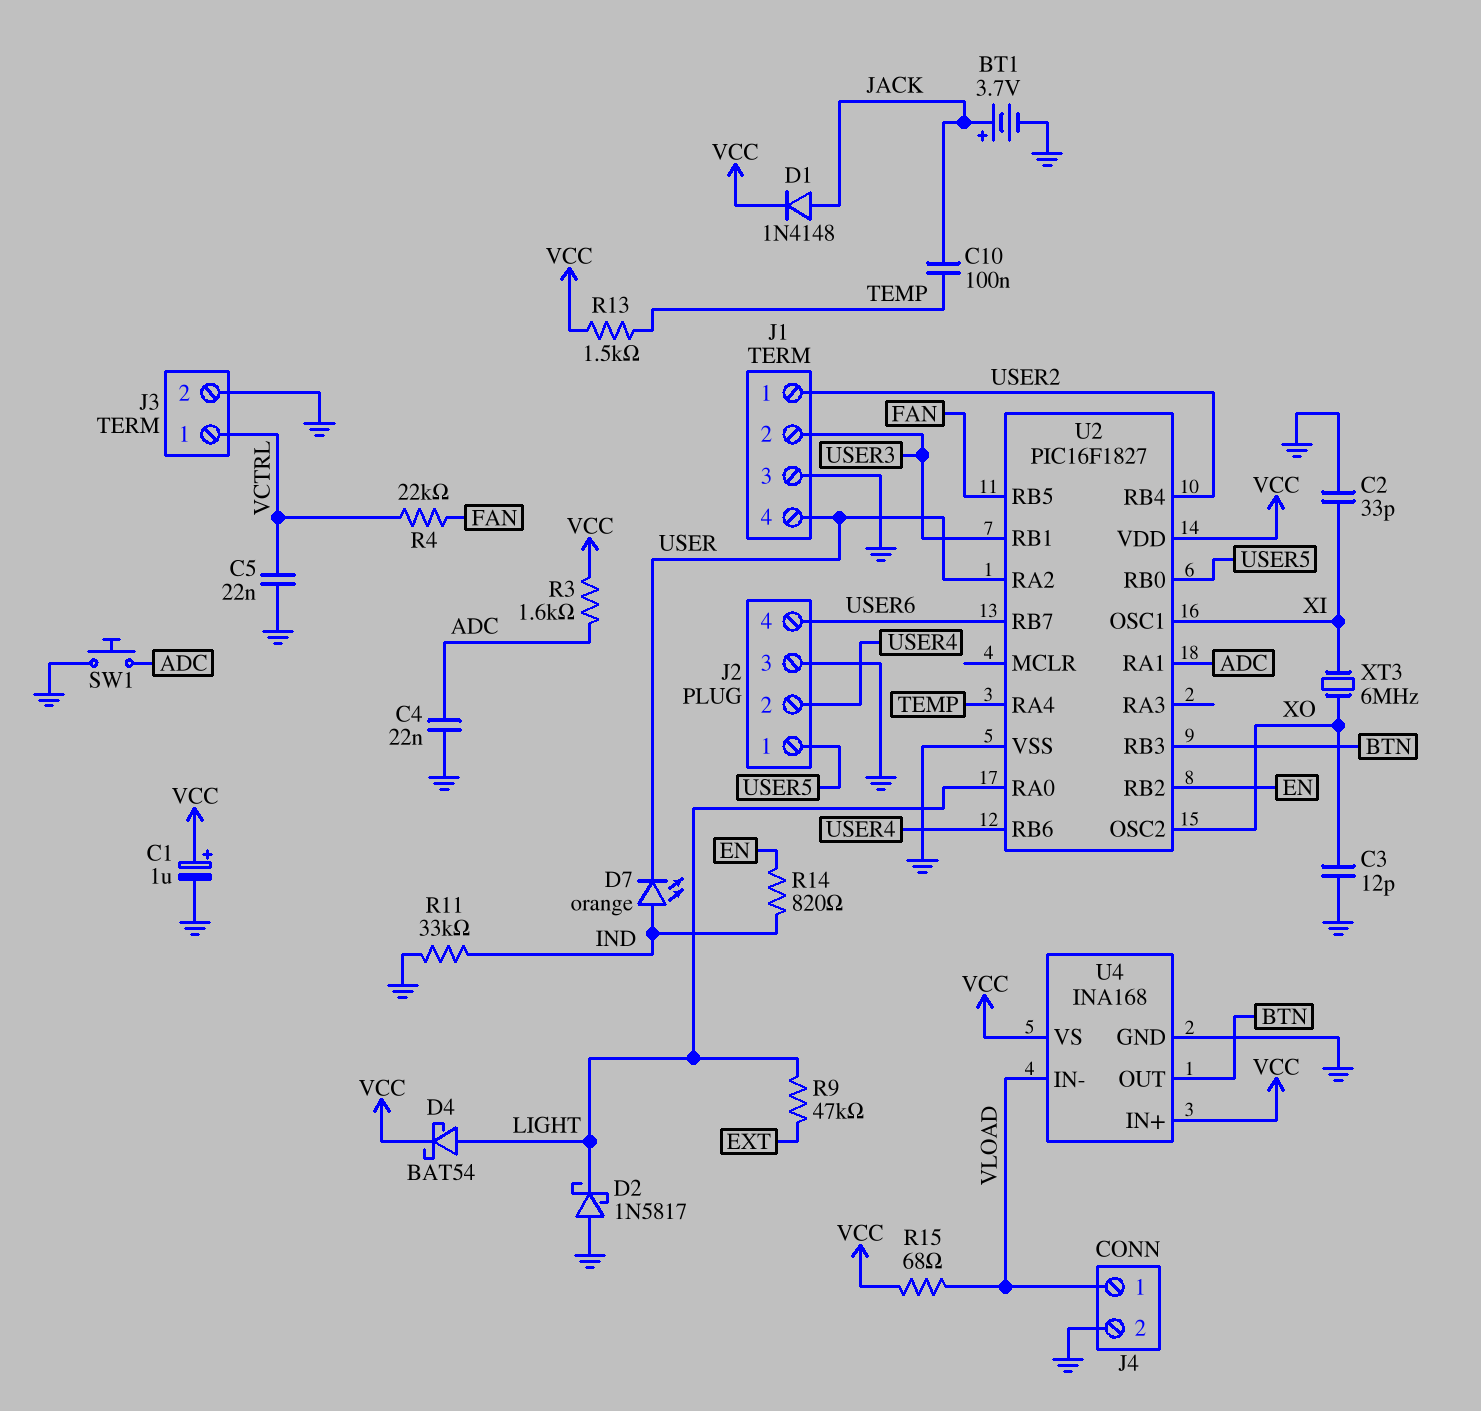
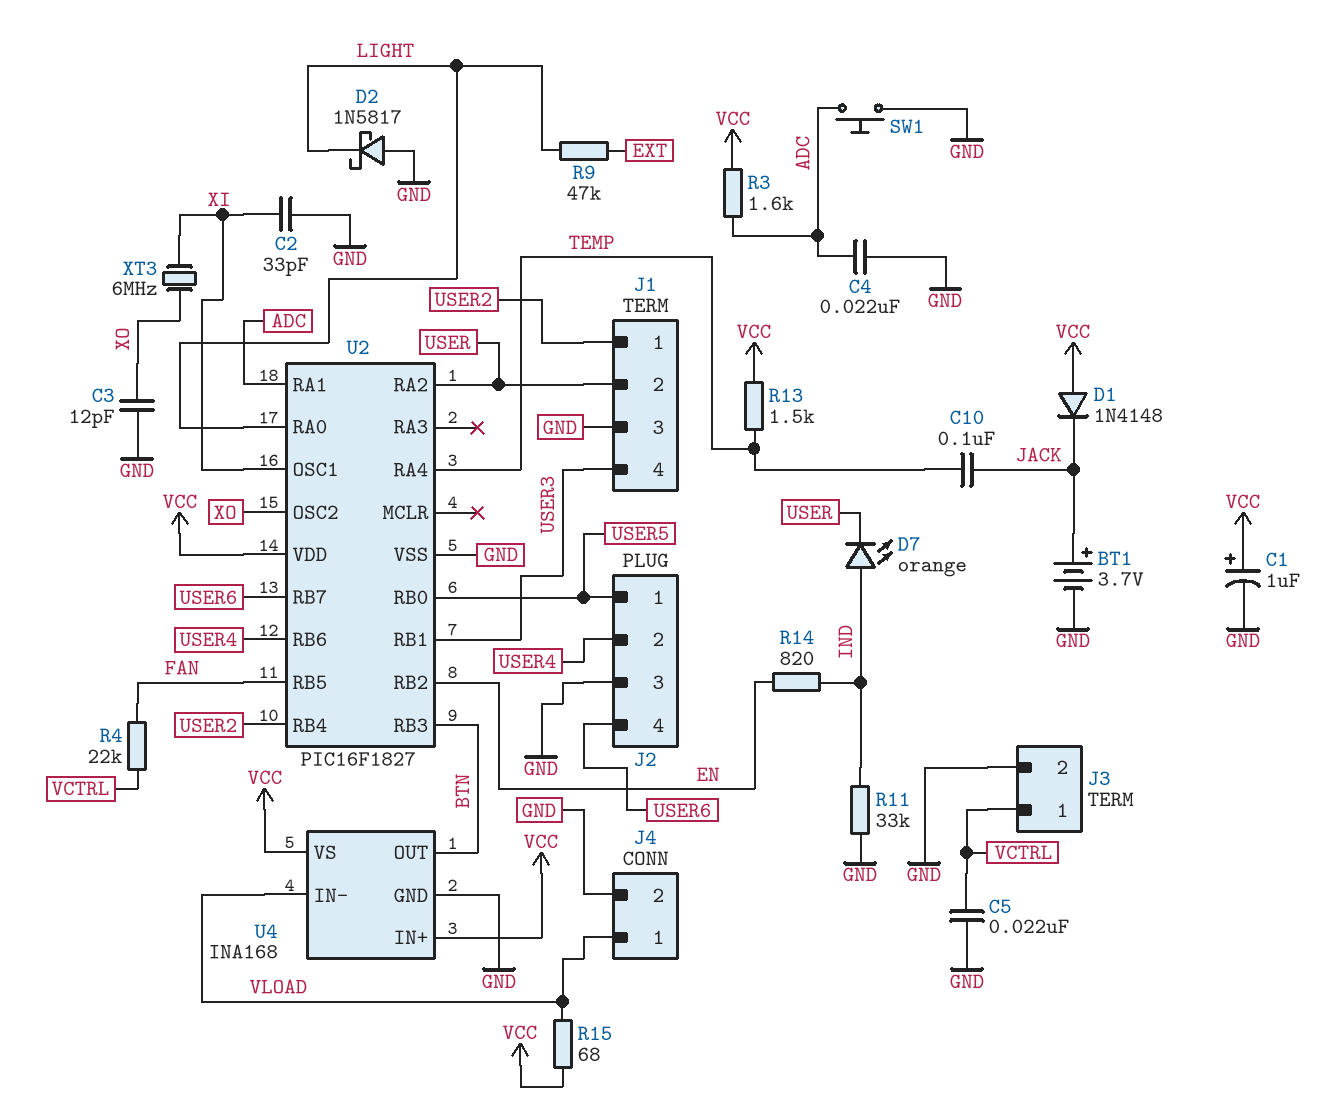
D1: diode 1N4148 (A JACK, K VCC) -> diode 1N4148 (A VCC, K JACK)
D4: schottky BAT54 (A LIGHT, K VCC) -> none
J1 pin 2: USER3 -> USER
J1 pin 4: USER -> USER3

